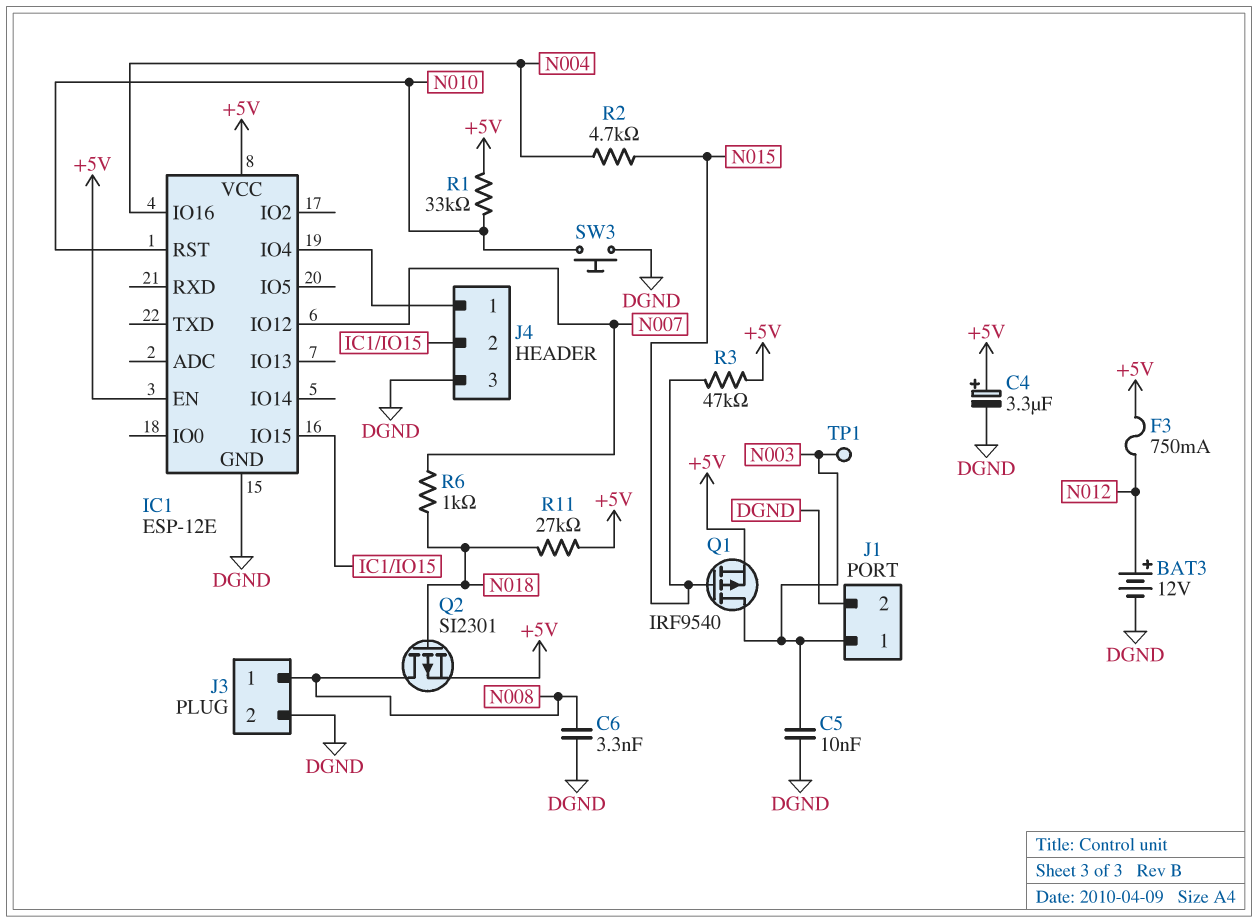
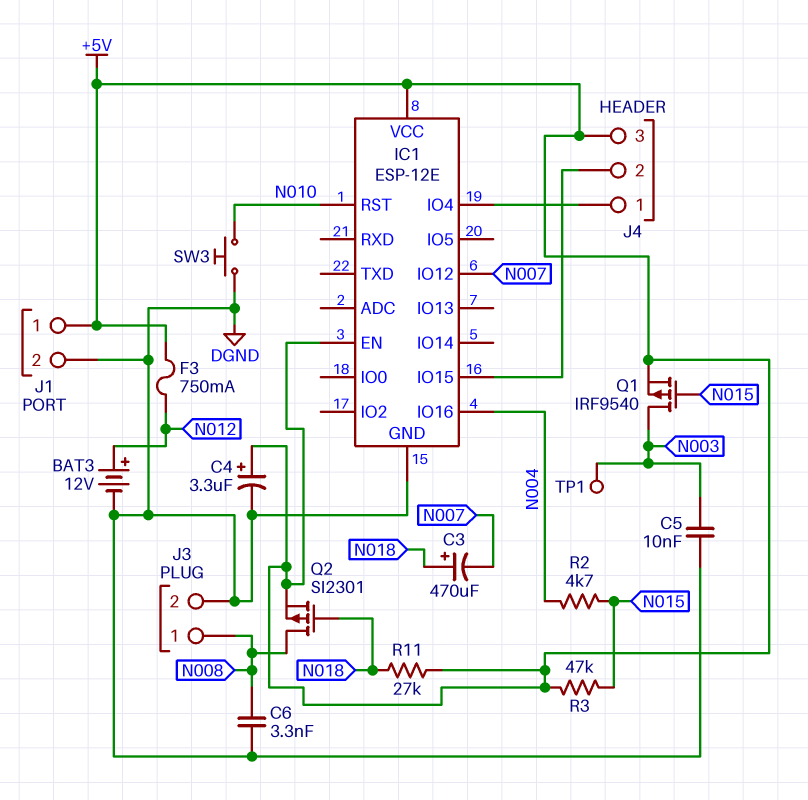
C3: none -> 470uF (plus N018, minus N007)
J1 pin 1: N003 -> +5V
J4 pin 3: DGND -> +5V
R1: 33k (+5V, N010) -> none
R6: 1k (N007, N018) -> none

